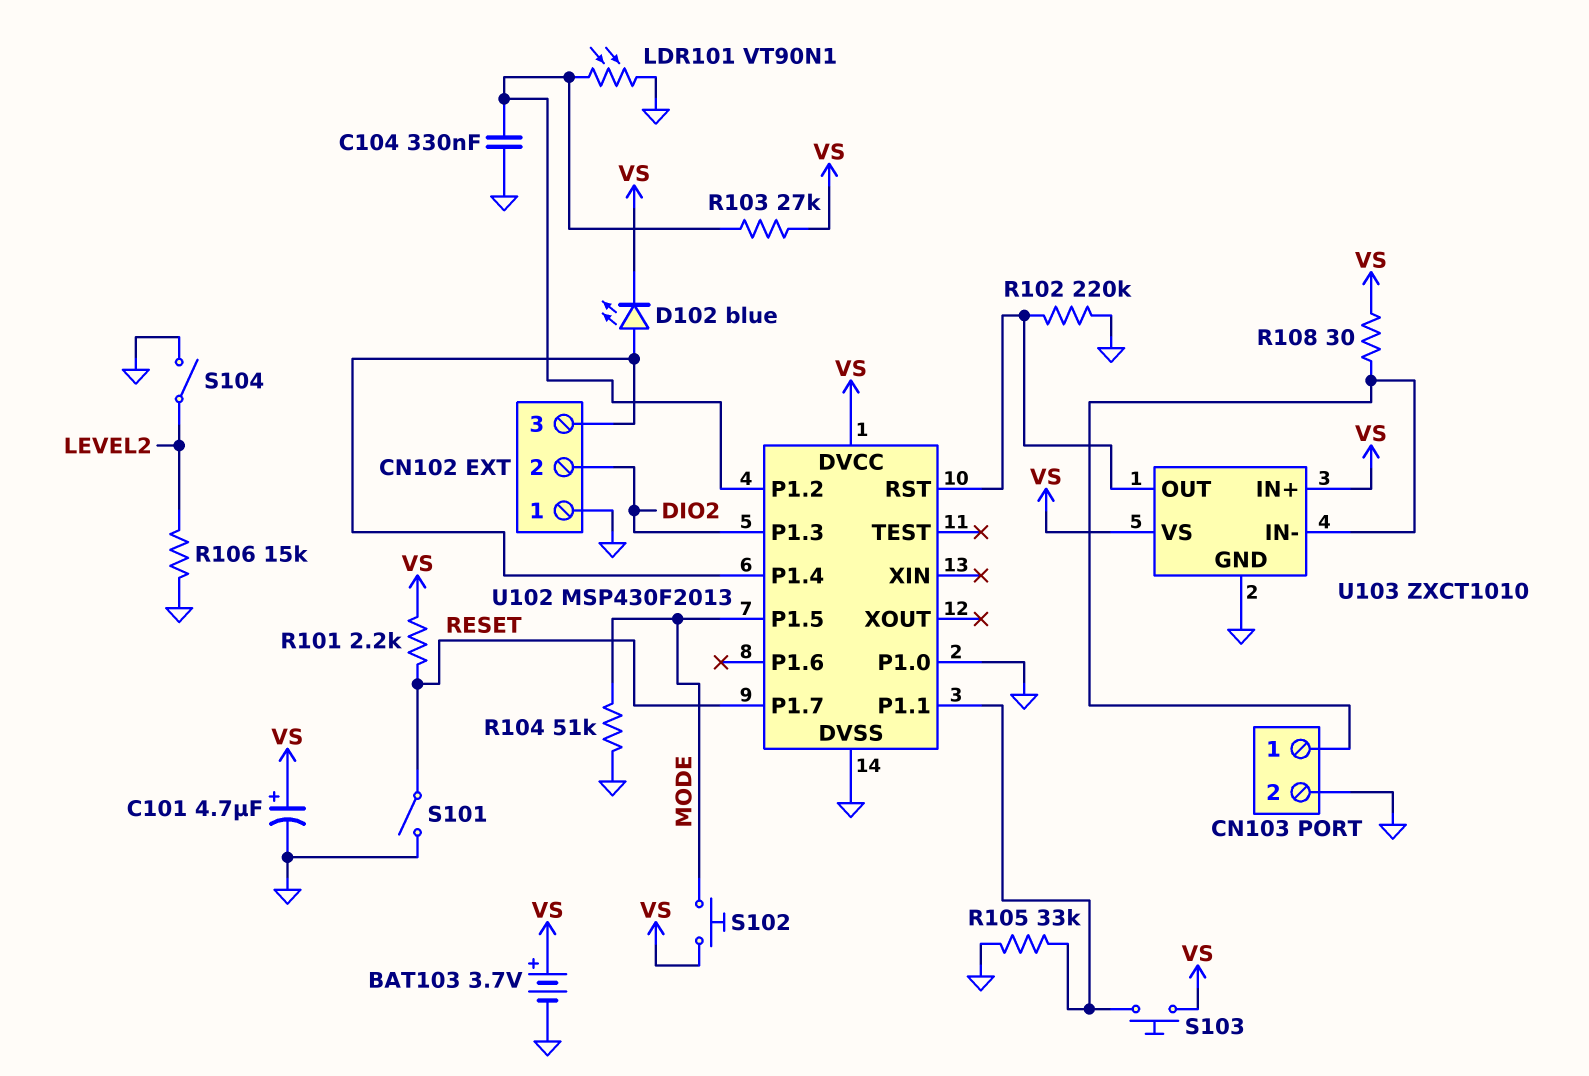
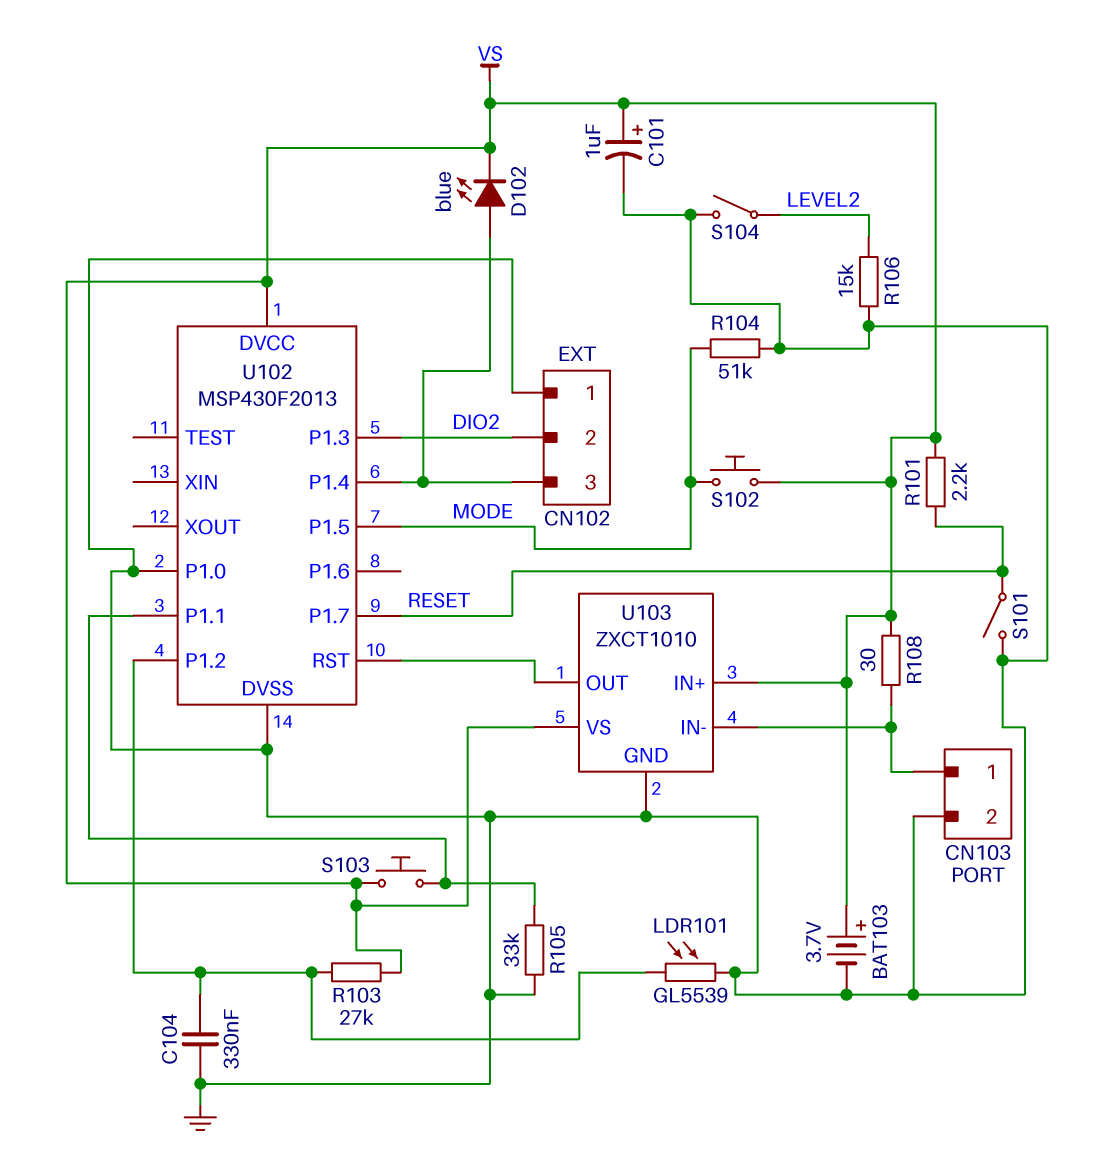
C101: 4.7uF (plus VS, minus GND) -> 1uF (plus VS, minus GND)
LDR101: VT90N1 (GND, U102/P1.2) -> GL5539 (GND, U102/P1.2)
R102: 220k (GND, U102/RST) -> none

